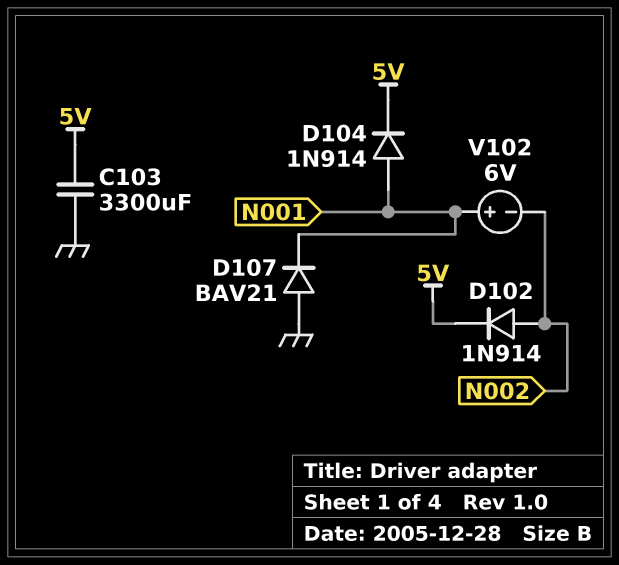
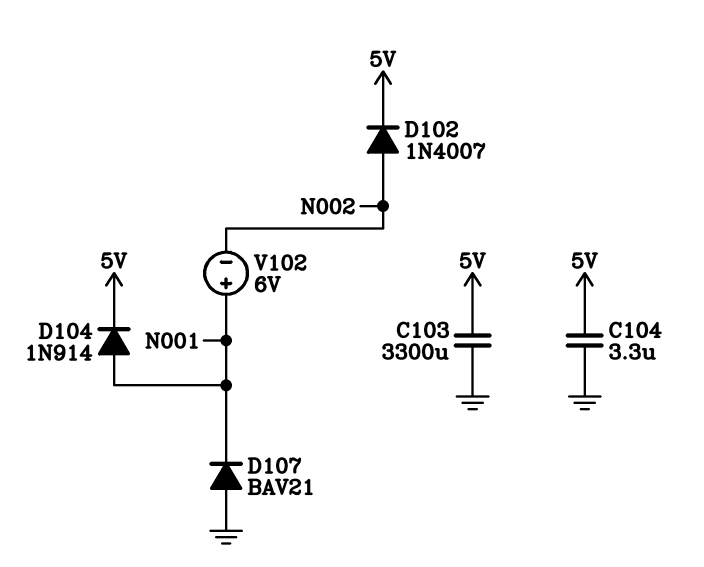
C104: none -> 3.3uF (5V, GND)
D102: diode 1N914 (A N002, K 5V) -> diode 1N4007 (A N002, K 5V)

